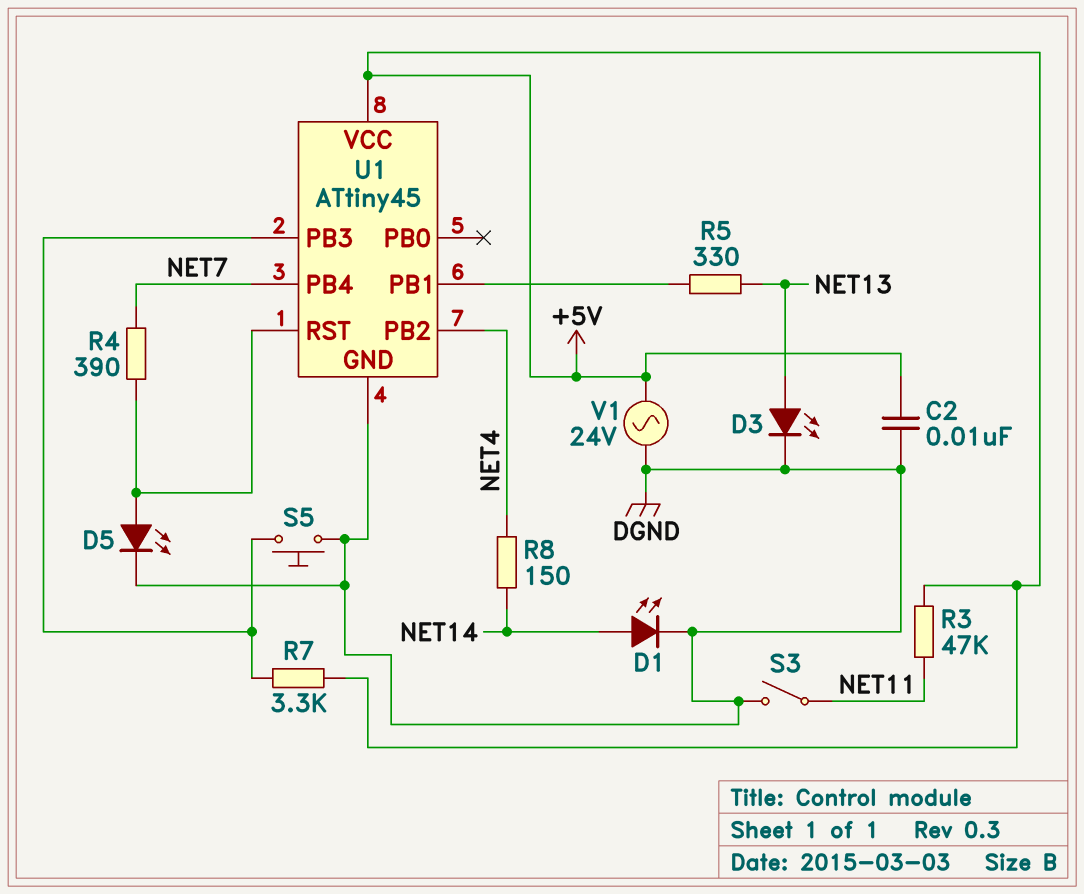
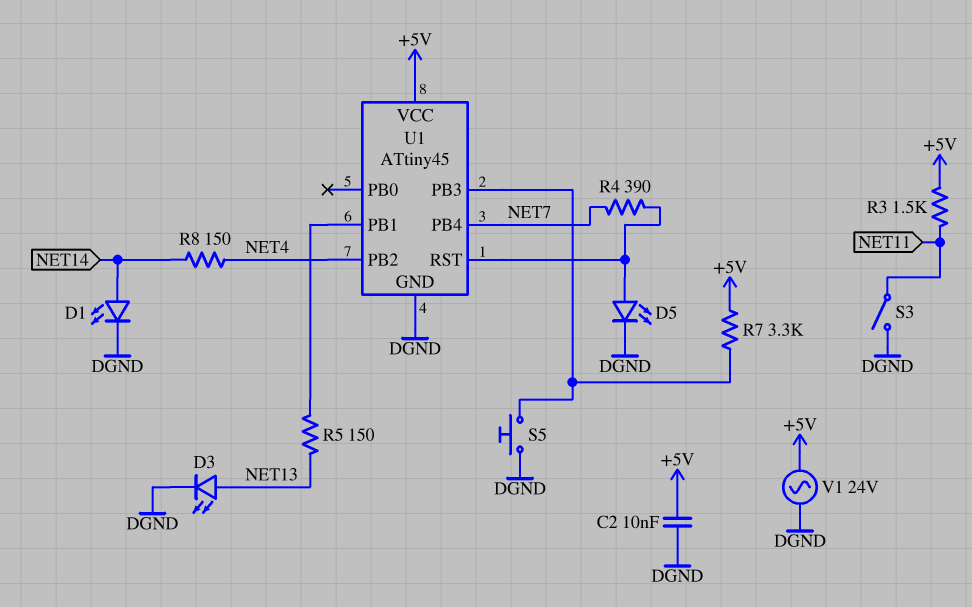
R3: 47k (+5V, NET11) -> 1.5k (+5V, NET11)
R5: 330 (NET13, U1/PB1) -> 150 (NET13, U1/PB1)

